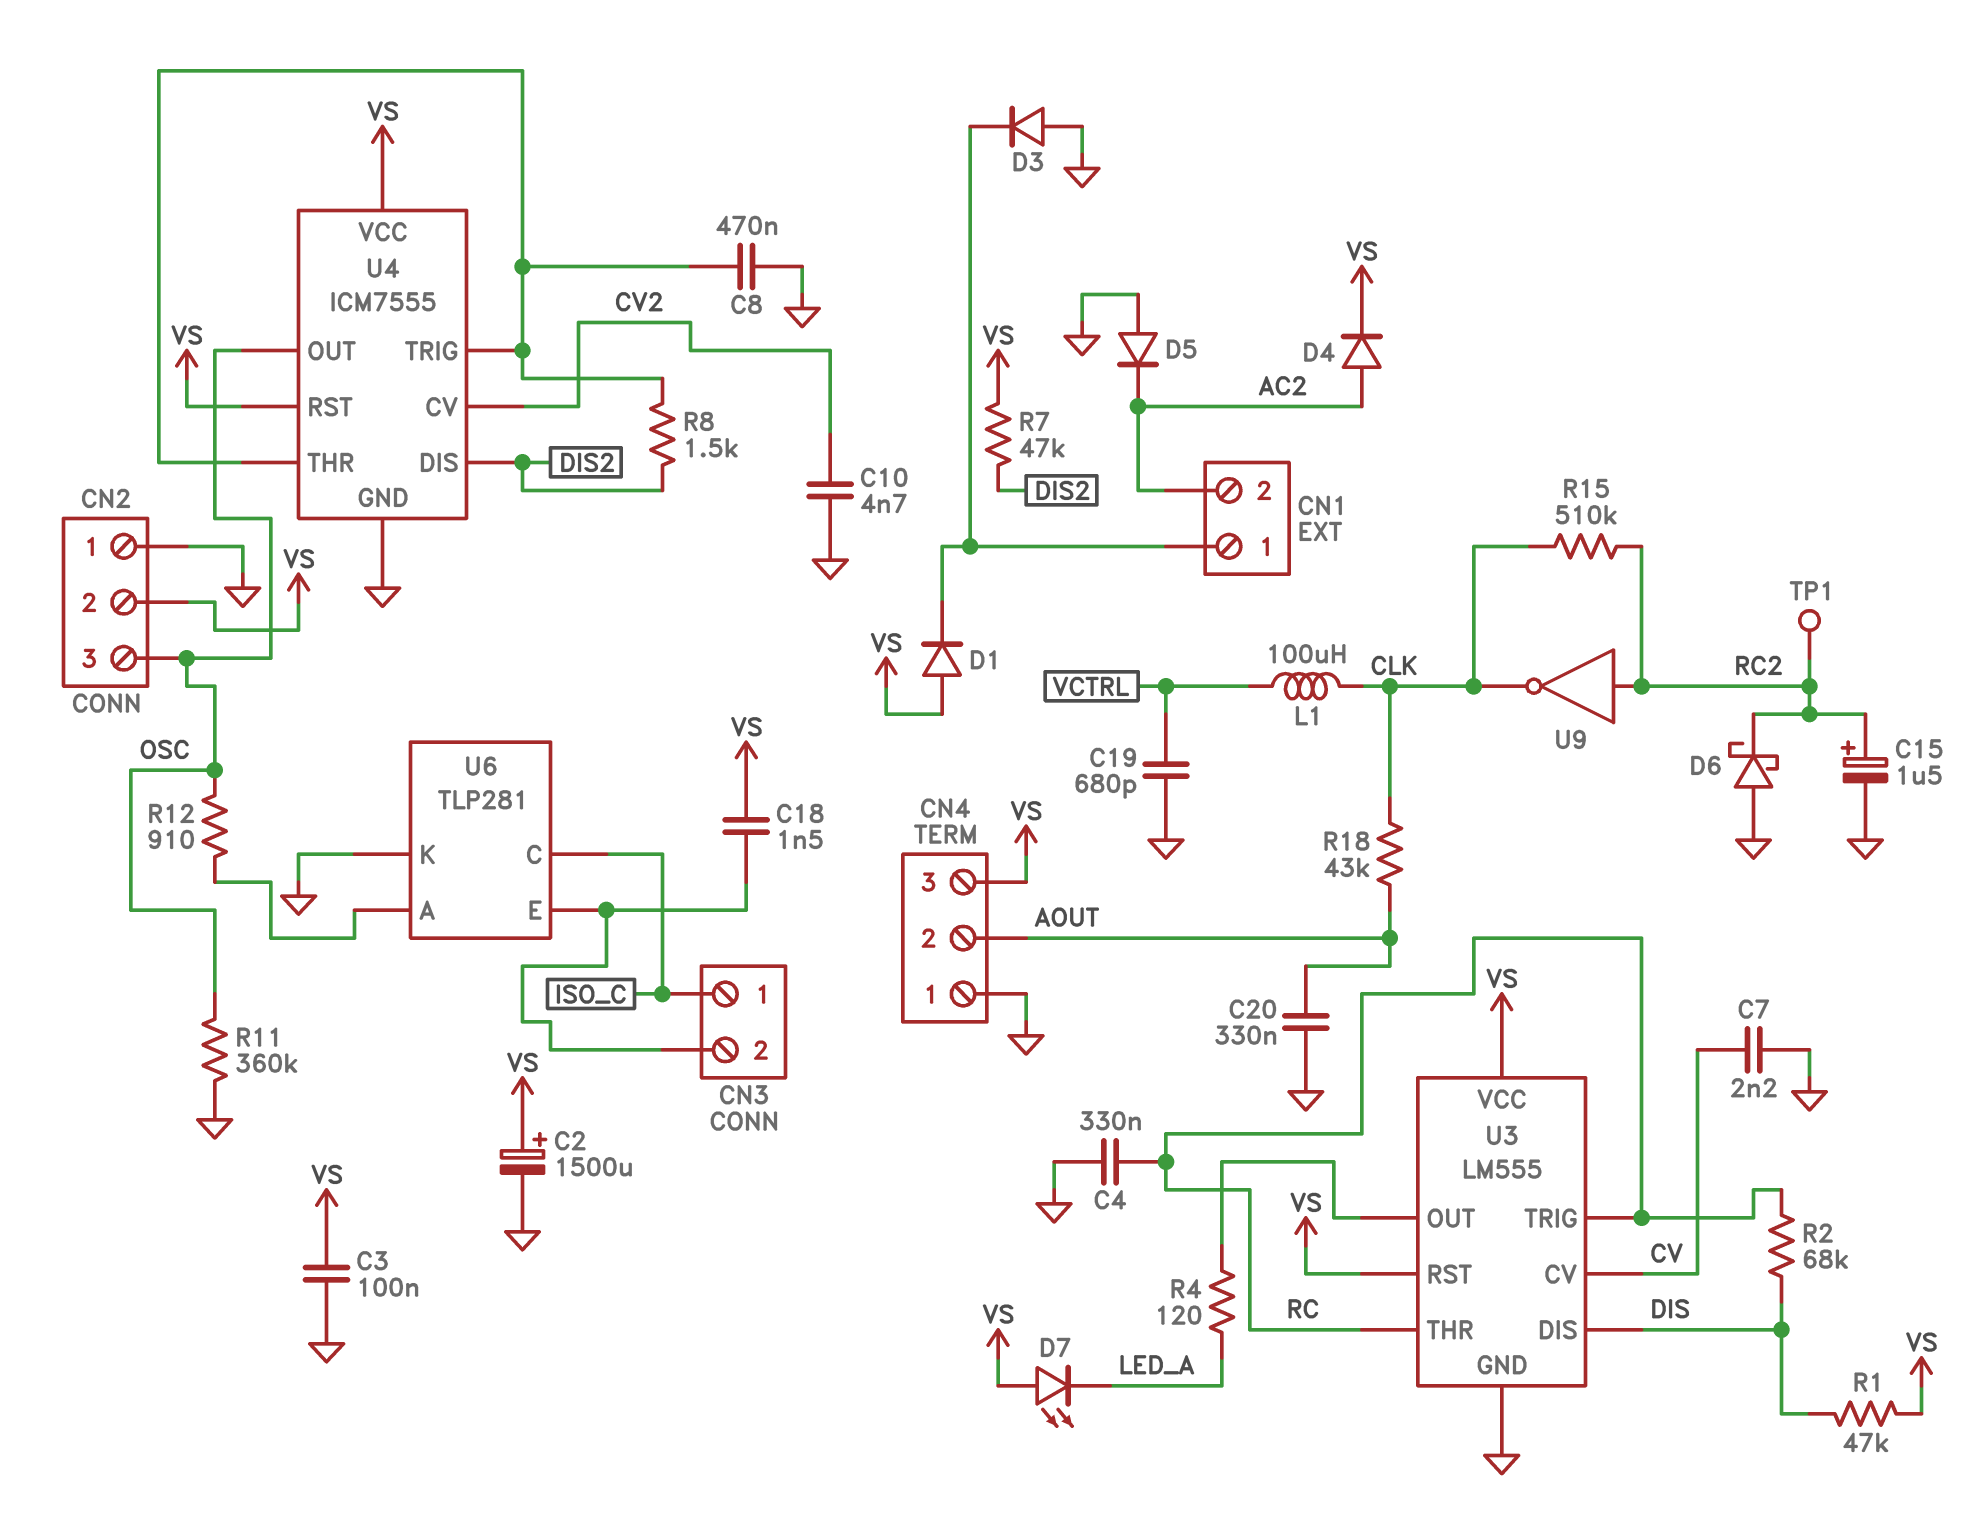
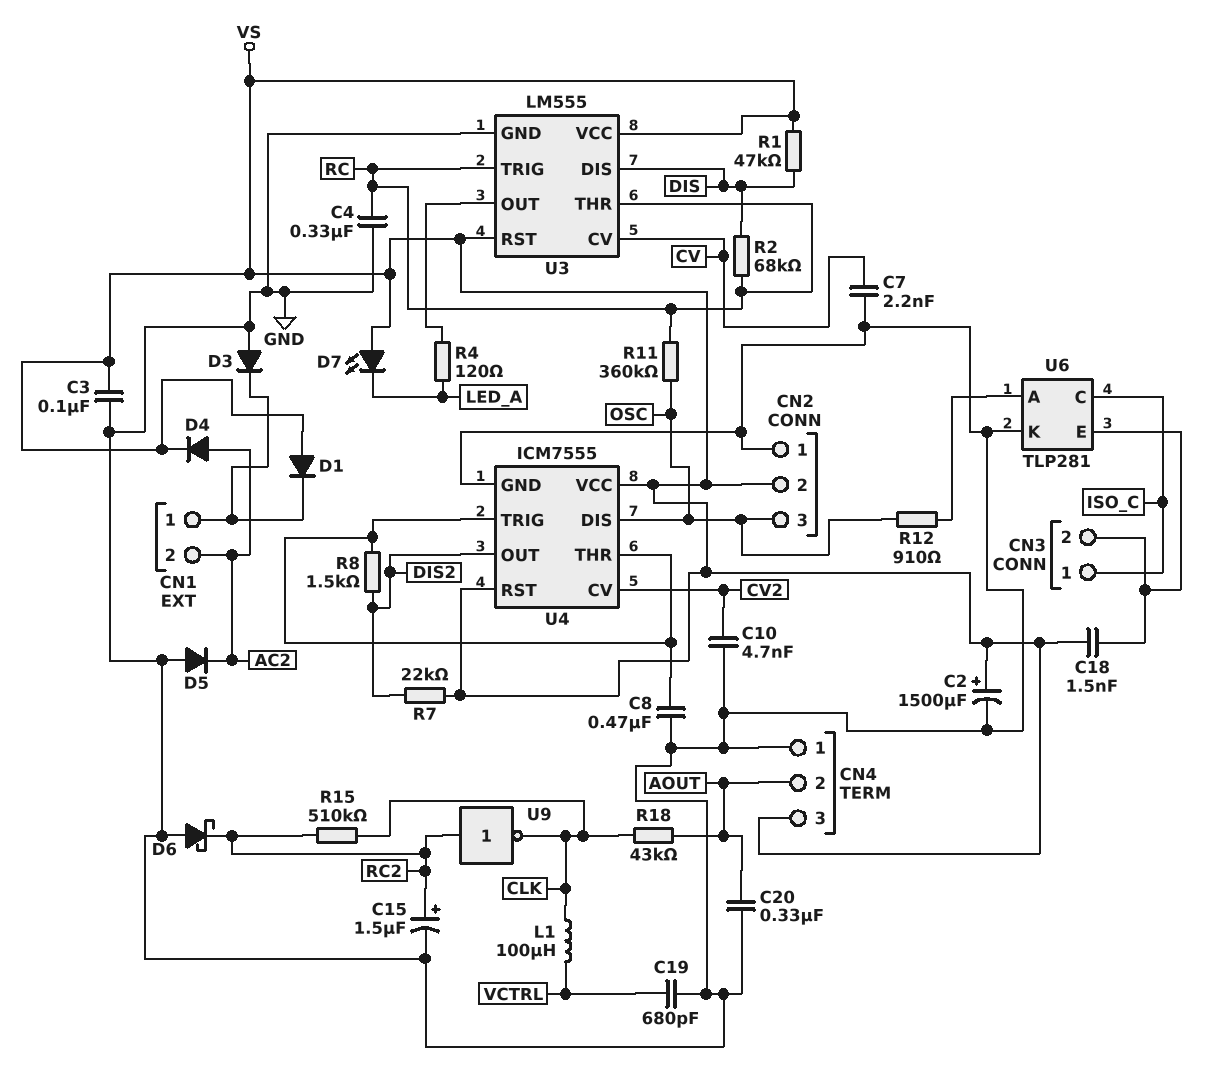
R7: 47k (DIS2, VS) -> 22k (DIS2, VS)
R11: 360k (GND, OSC) -> 360k (OSC, RC)
TP1: test point (RC2) -> none
U4 pin DIS: DIS2 -> OSC
U4 pin OUT: OSC -> DIS2

